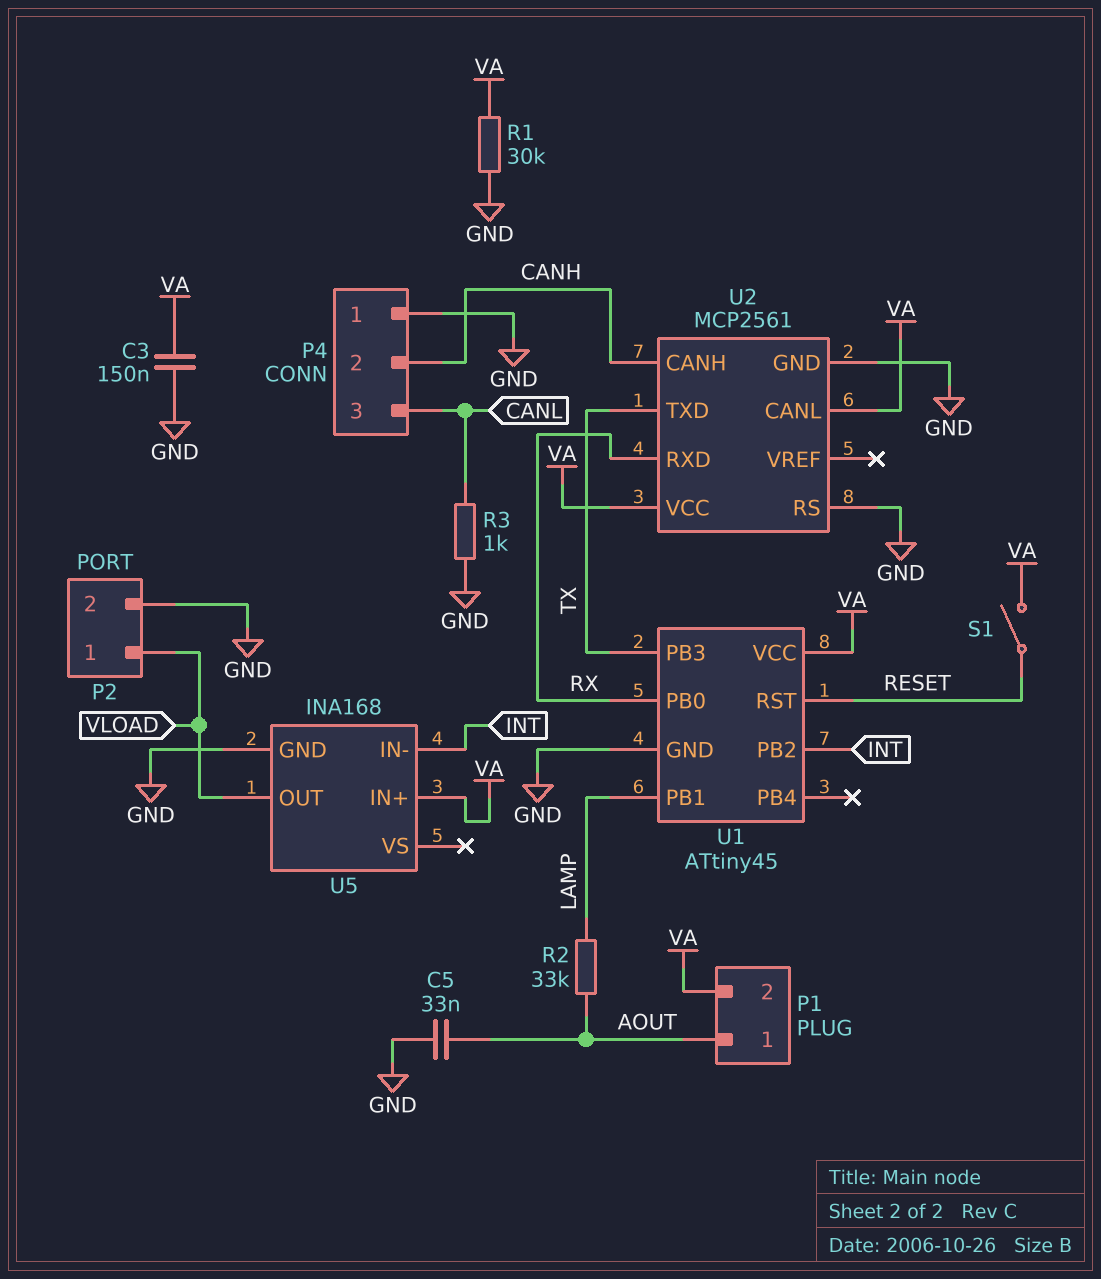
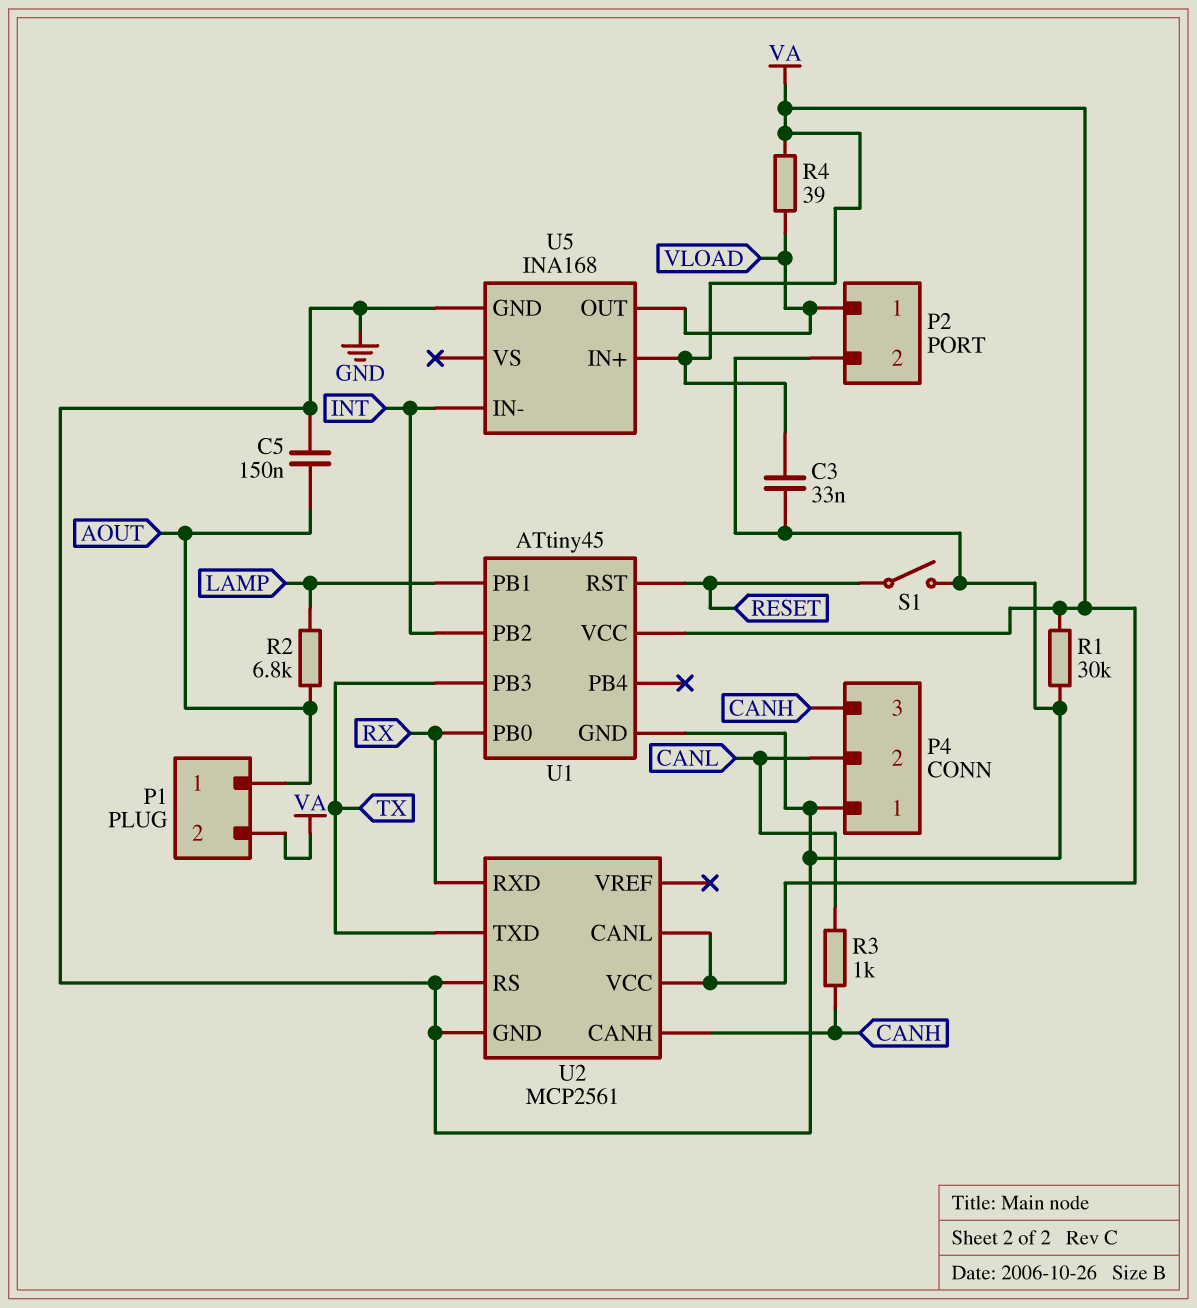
C3: 150nF (GND, VA) -> 33nF (GND, VA)
C5: 33nF (AOUT, GND) -> 150nF (AOUT, GND)
P4 pin 2: CANH -> CANL
P4 pin 3: CANL -> CANH
R2: 33k (AOUT, LAMP) -> 6.8k (AOUT, LAMP)
R3: 1k (CANL, GND) -> 1k (CANH, CANL)
R4: none -> 39 (VA, VLOAD)
S1: switch (RESET, VA) -> switch (GND, RESET)

